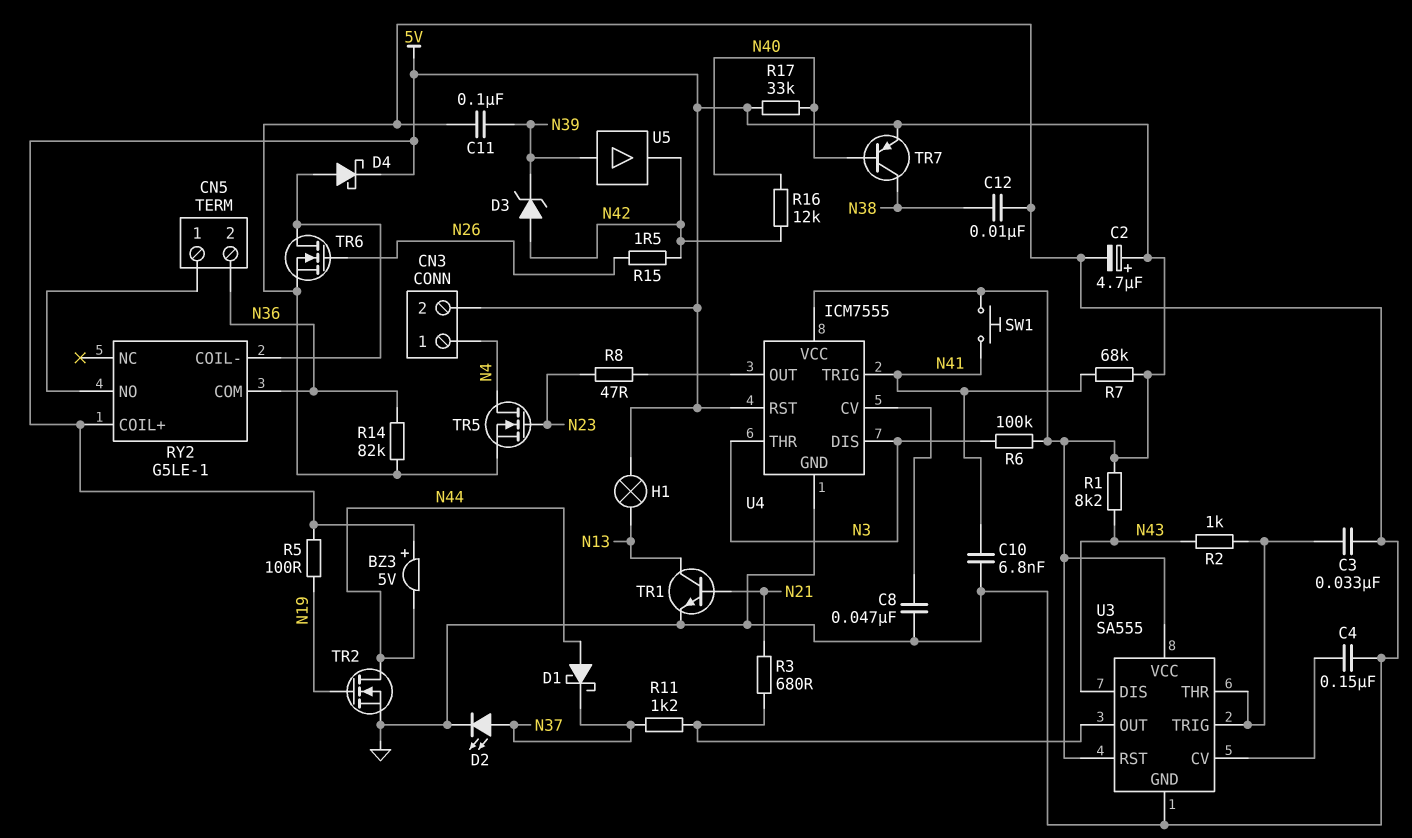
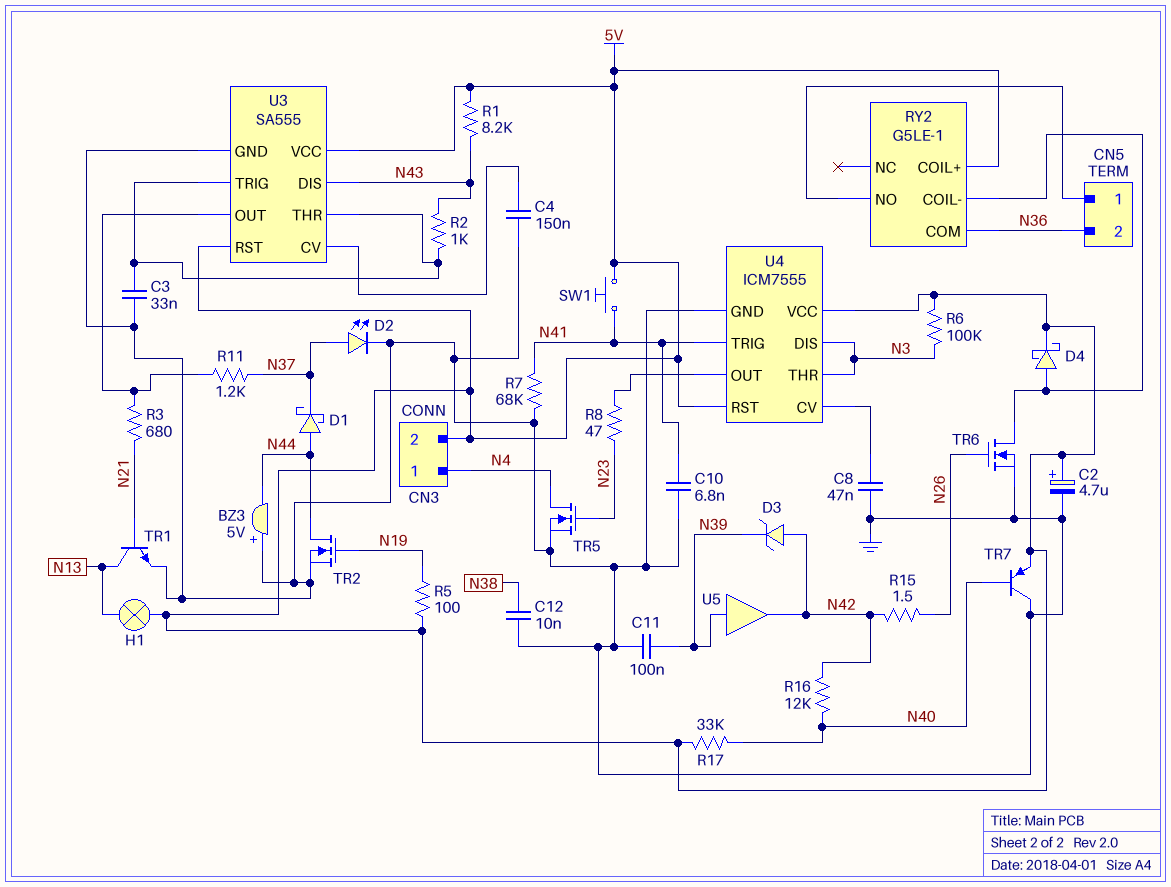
BZ3: buzzer 5V (plus 5V, minus N44) -> buzzer 5V (plus GND, minus N44)
R7: 68k (5V, N41) -> 68k (GND, N41)
R14: 82k (GND, N36) -> none
TR7: PNP (B N40, C N38, E 5V) -> PNP (B N40, C GND, E 5V)

